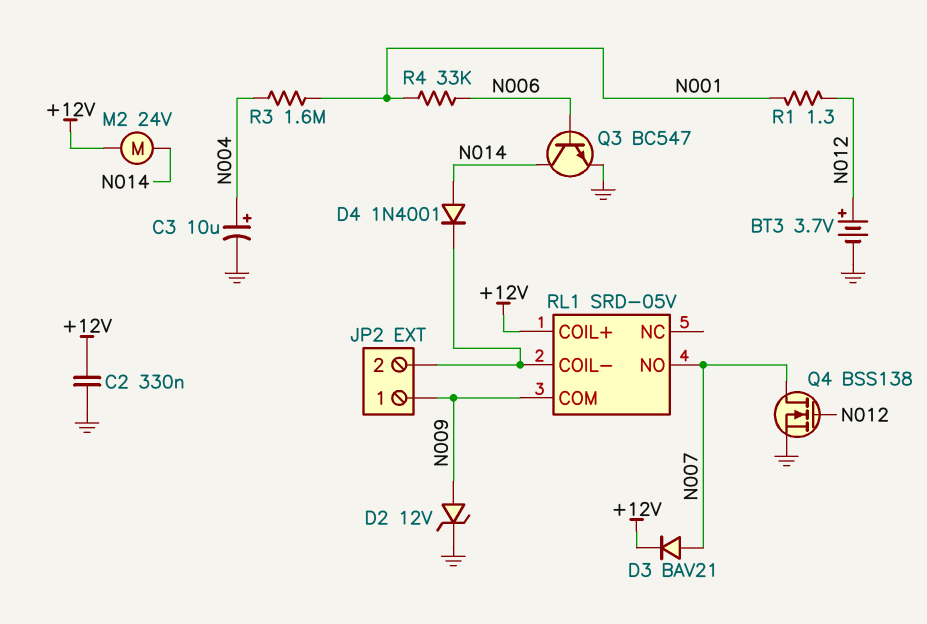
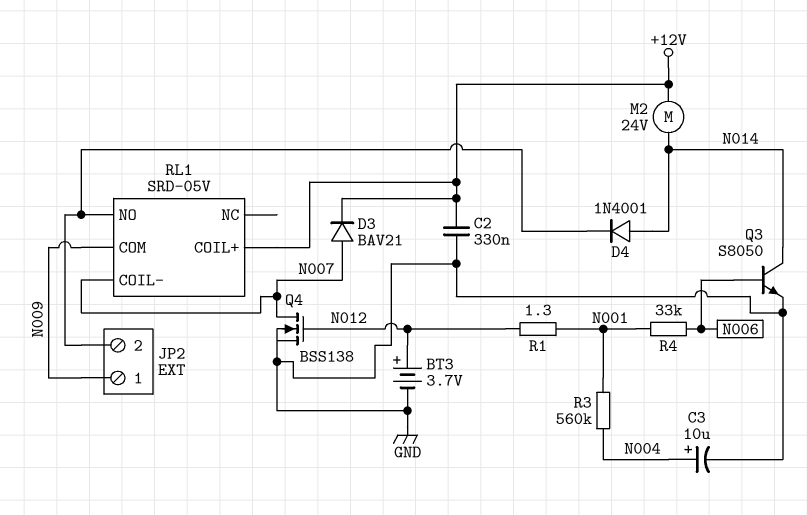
D2: zener 12V (A N009, K GND) -> none
Q3: NPN BC547 (B N006, C N014, E GND) -> NPN S8050 (B N006, C N014, E GND)
R3: 1.6M (N001, N004) -> 560k (N001, N004)
RL1 pin COIL-: JP2/2 -> N007
RL1 pin NO: N007 -> JP2/2

